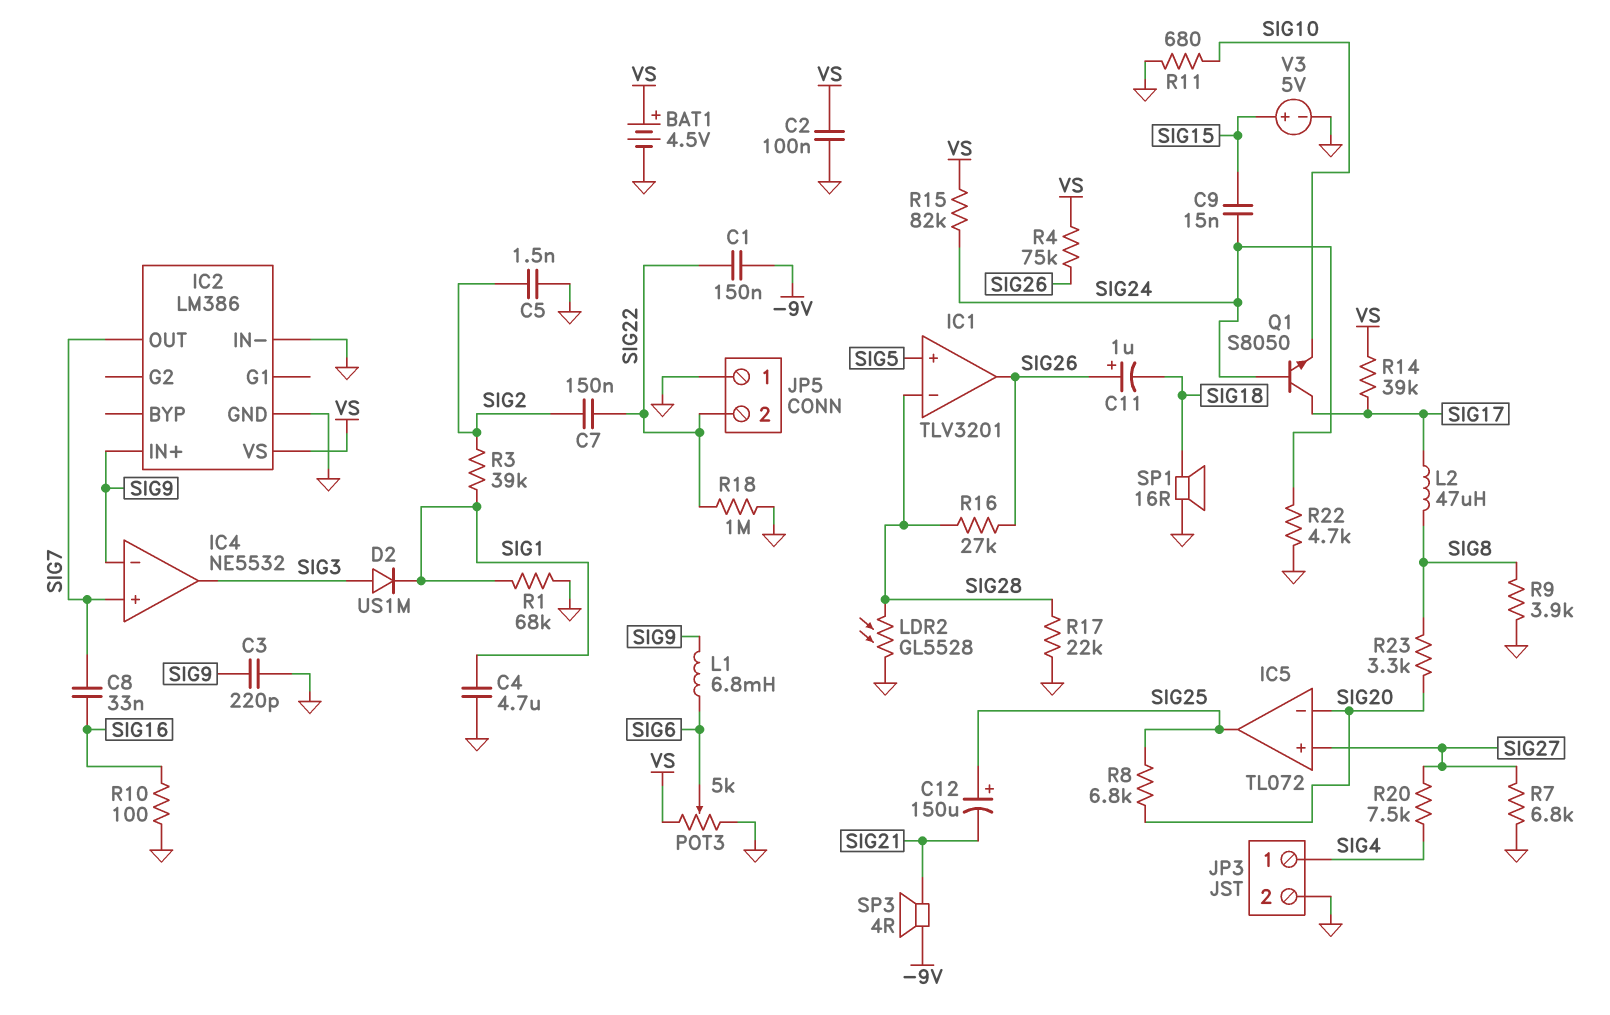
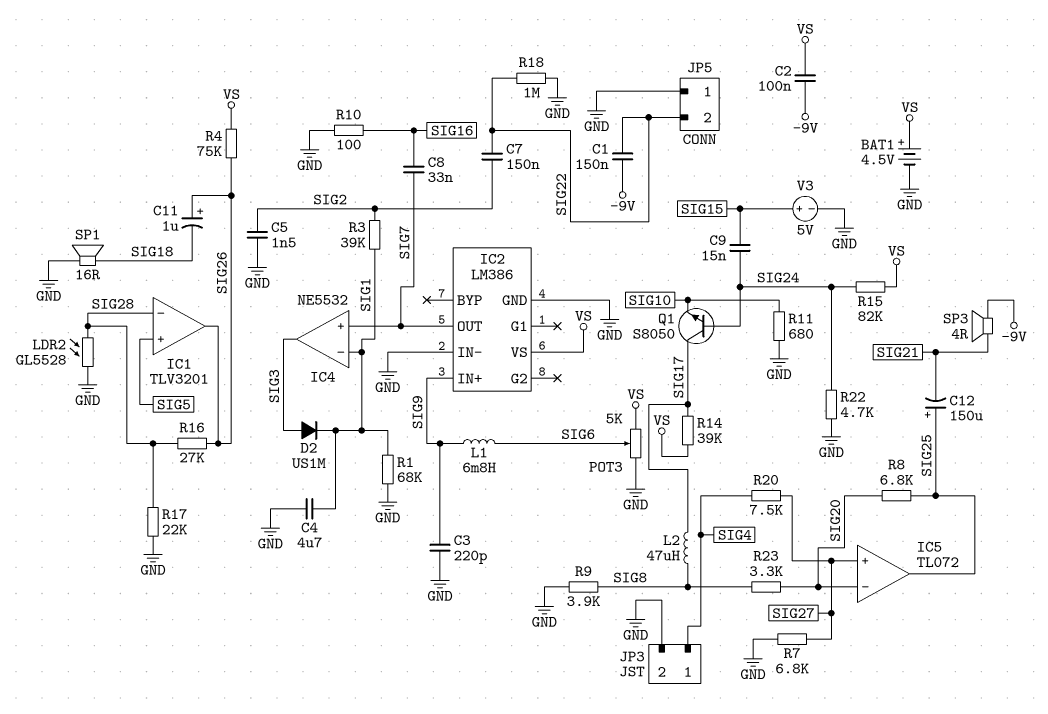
C2: 100nF (GND, VS) -> 100nF (-9V, VS)
IC4 pin in-: SIG9 -> SIG1

